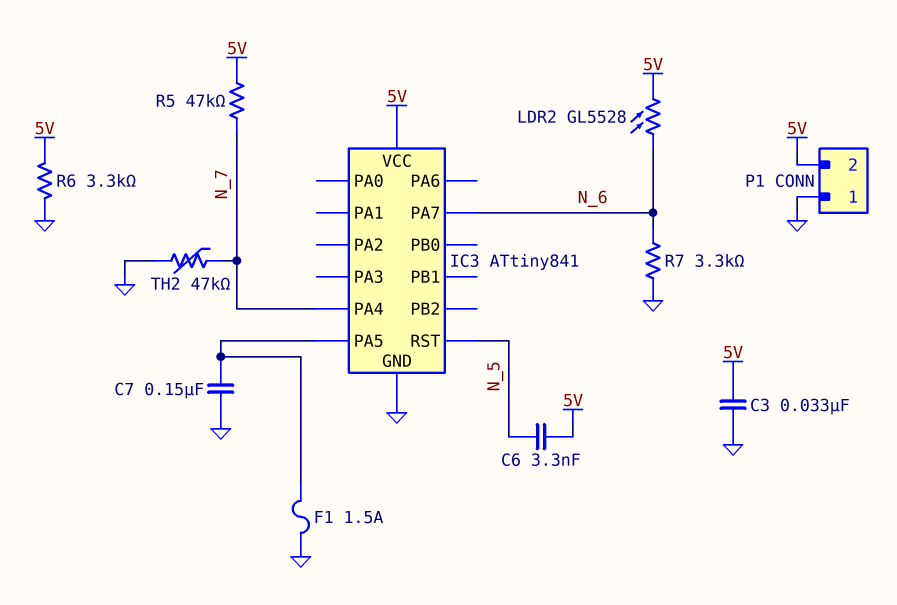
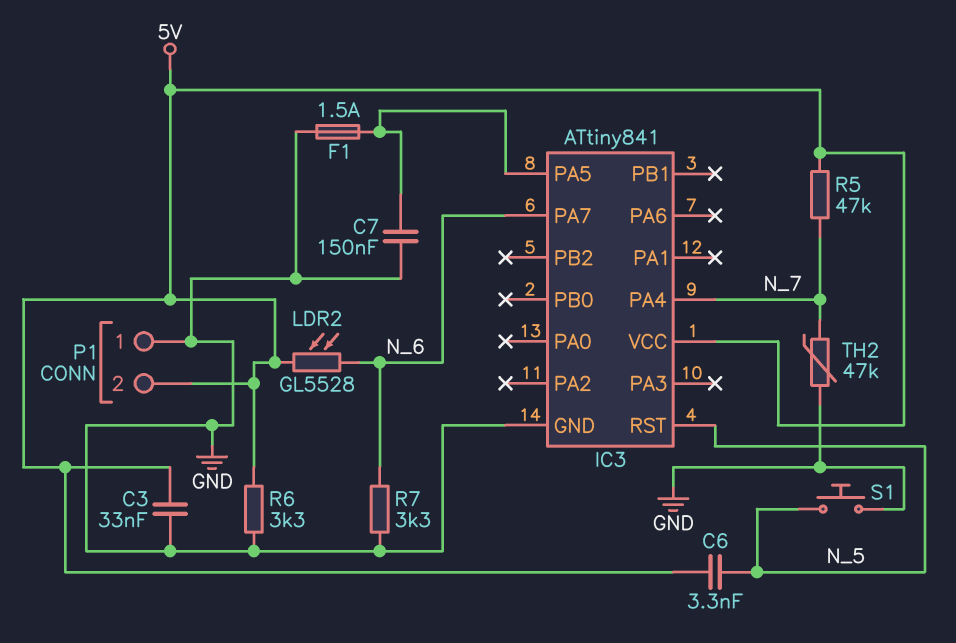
S1: none -> button (GND, N_5)

